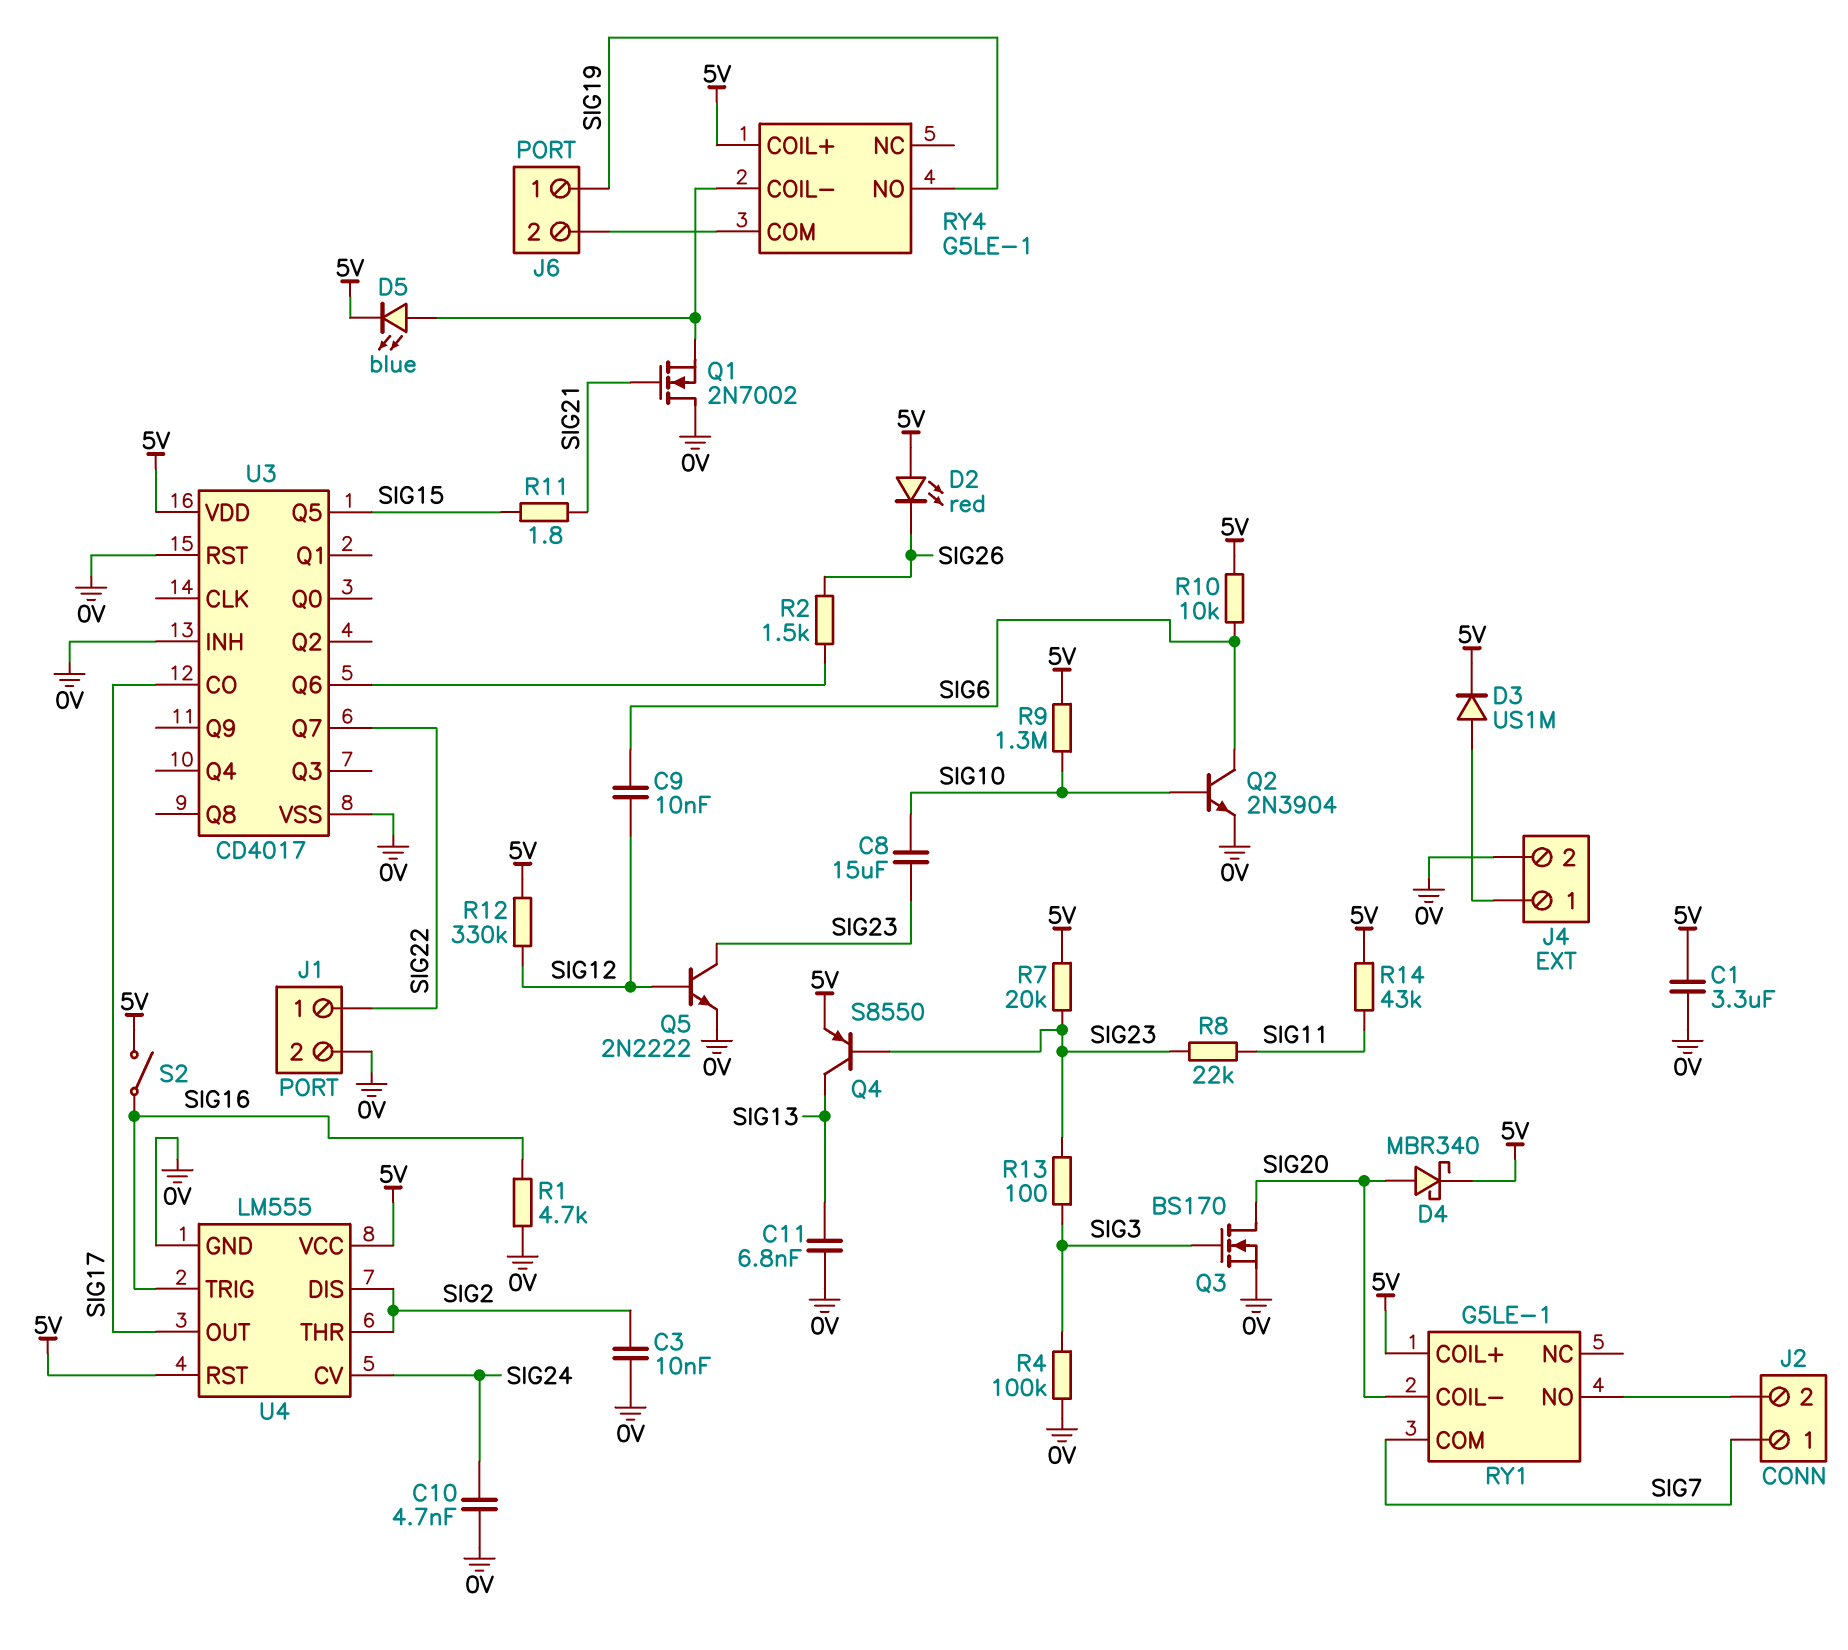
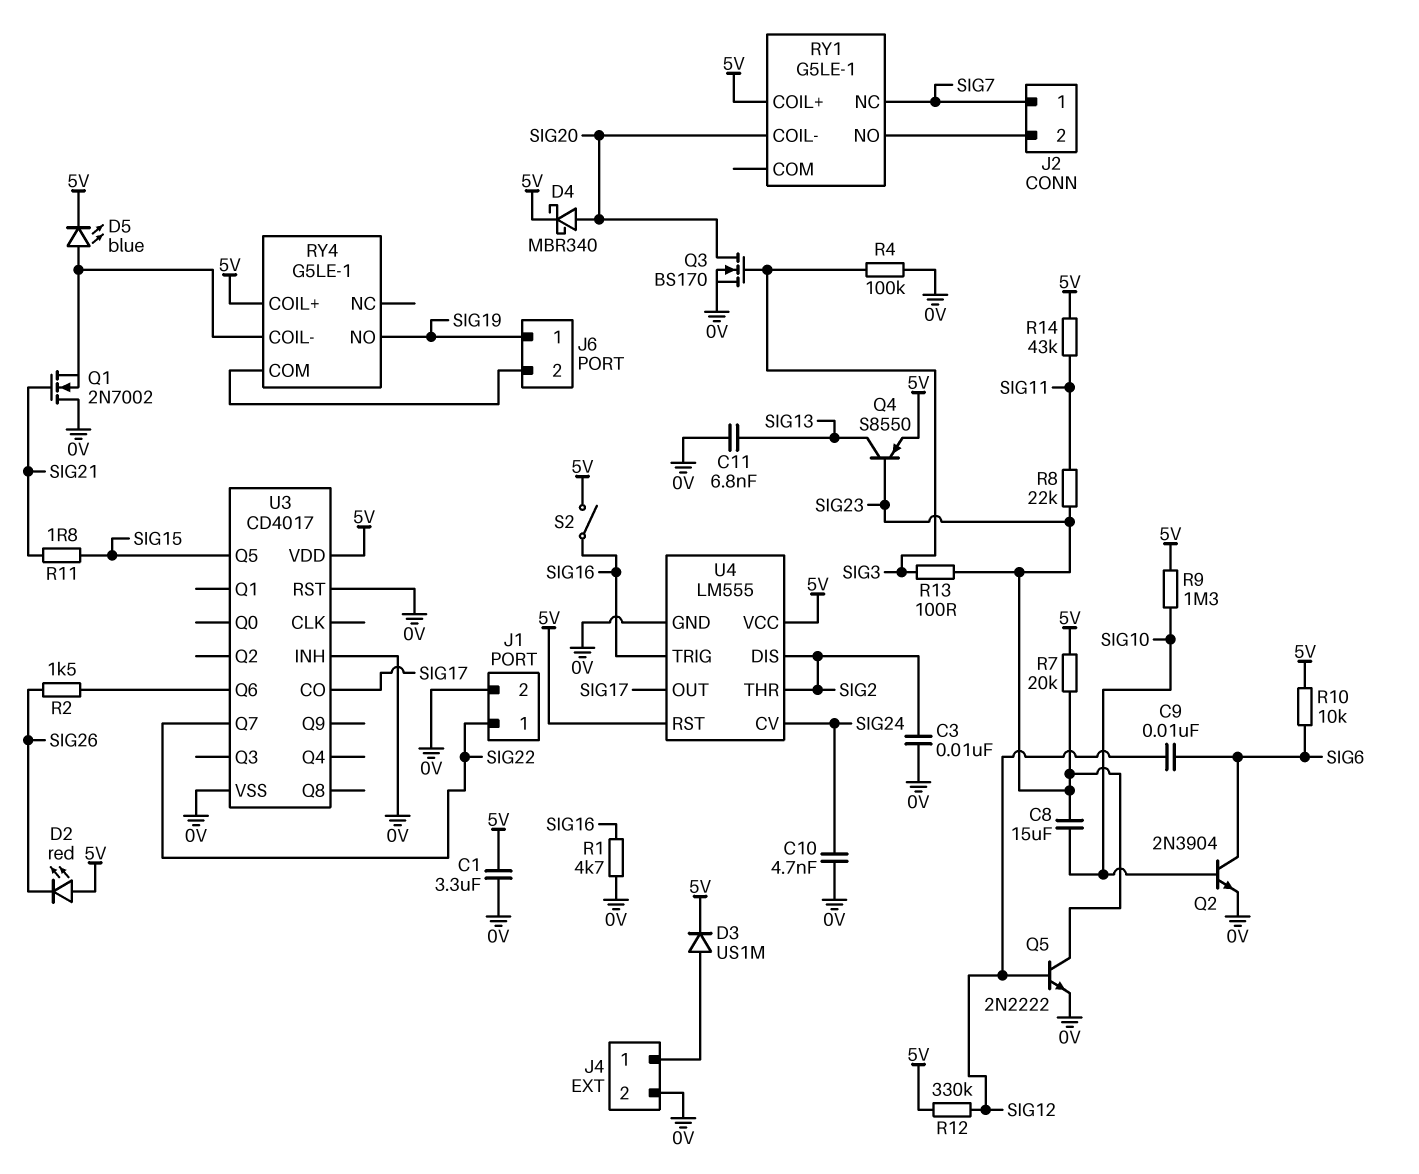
RY1 pin COM: SIG7 -> none
RY1 pin NC: none -> SIG7

